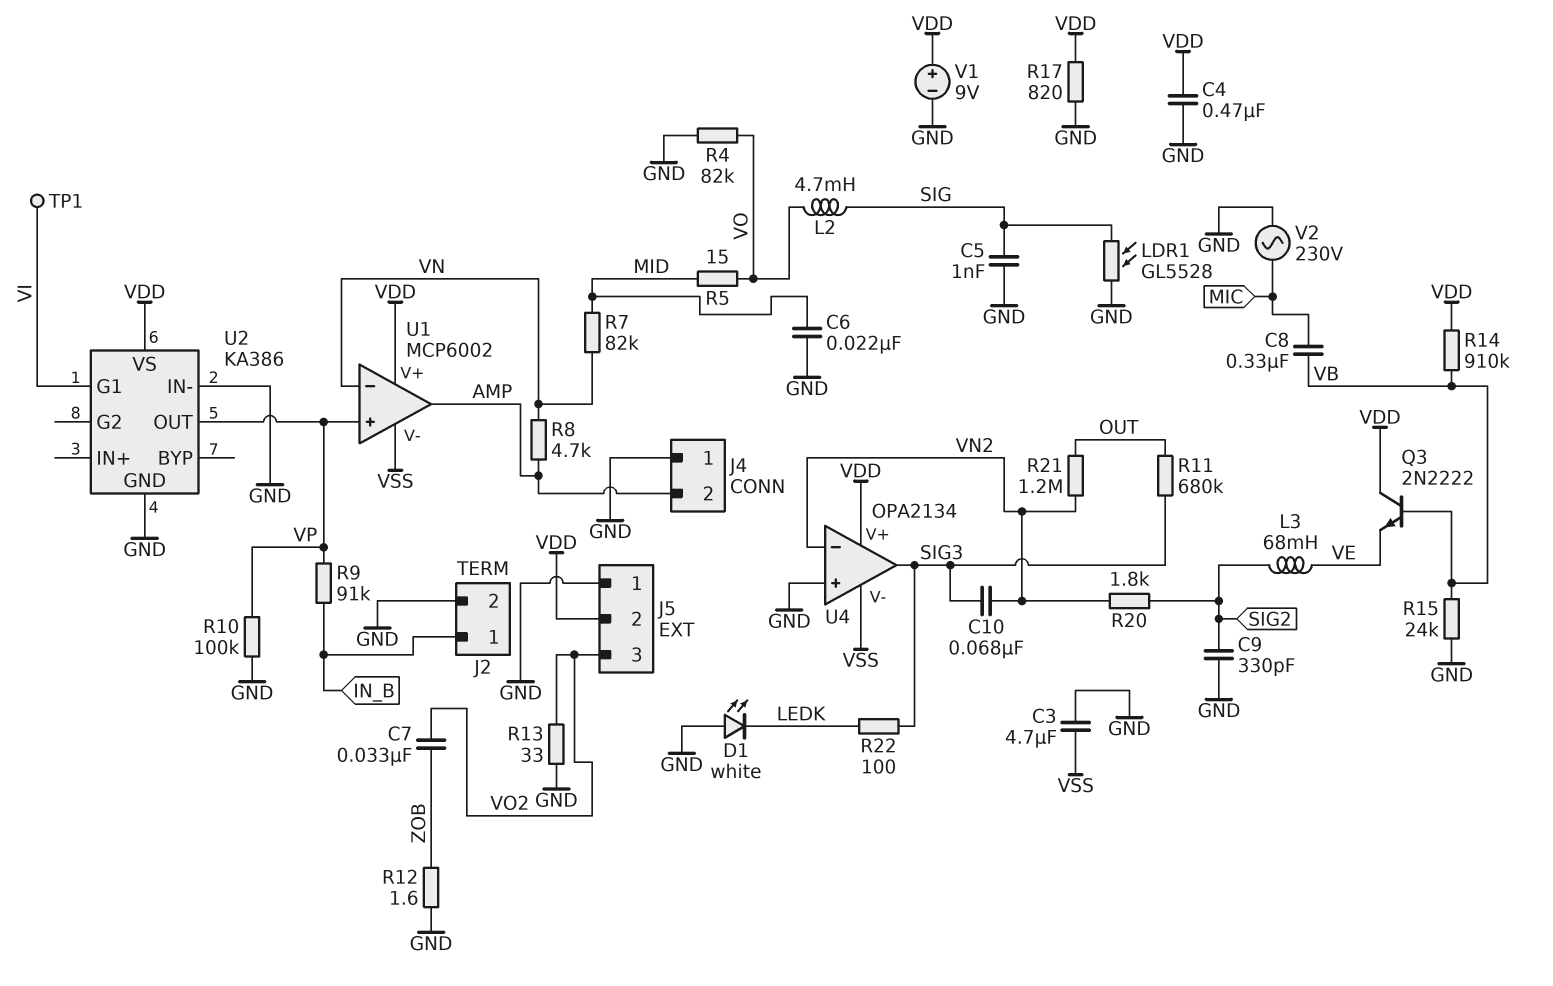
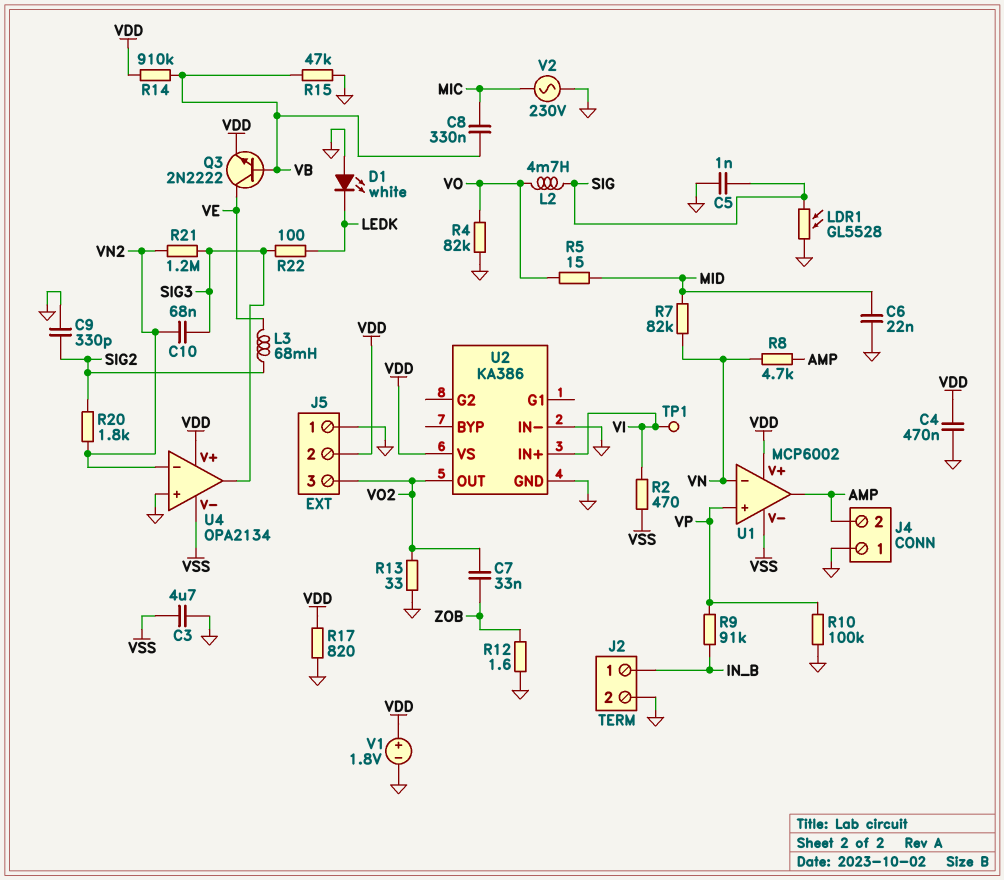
Q3: NPN 2N2222 (B VB, C VDD, E VE) -> NPN 2N2222 (B VB, C VE, E VDD)
R2: none -> 470 (VI, VSS)
R11: 680k (OUT, SIG3) -> none
R15: 24k (GND, VB) -> 47k (GND, VB)
R21: 1.2M (OUT, VN2) -> 1.2M (SIG3, VN2)
U2 pin G1: VI -> none
U2 pin IN+: none -> VI
U2 pin OUT: VP -> VO2
V1: 9V (plus VDD, minus GND) -> 1.8V (plus VDD, minus GND)

